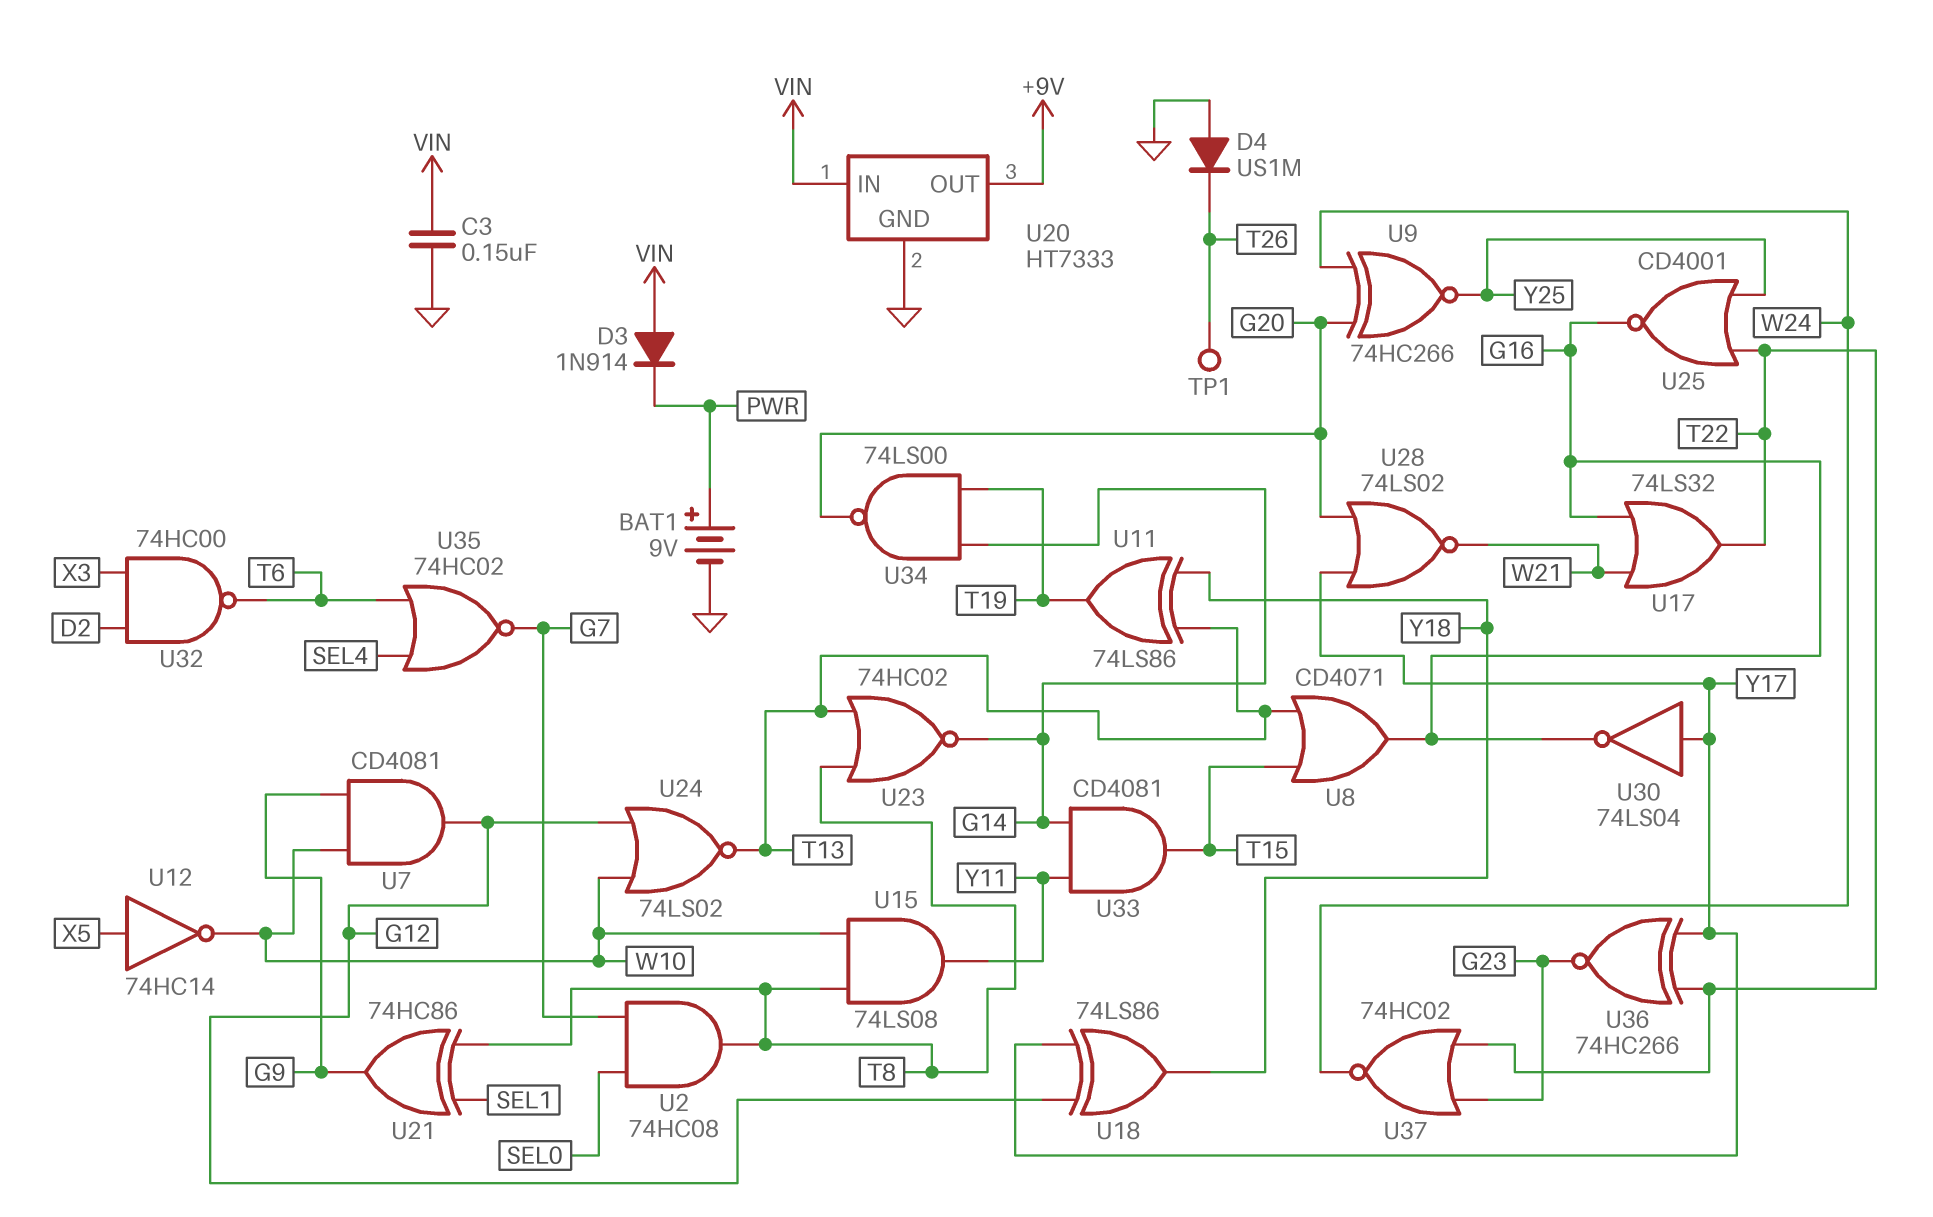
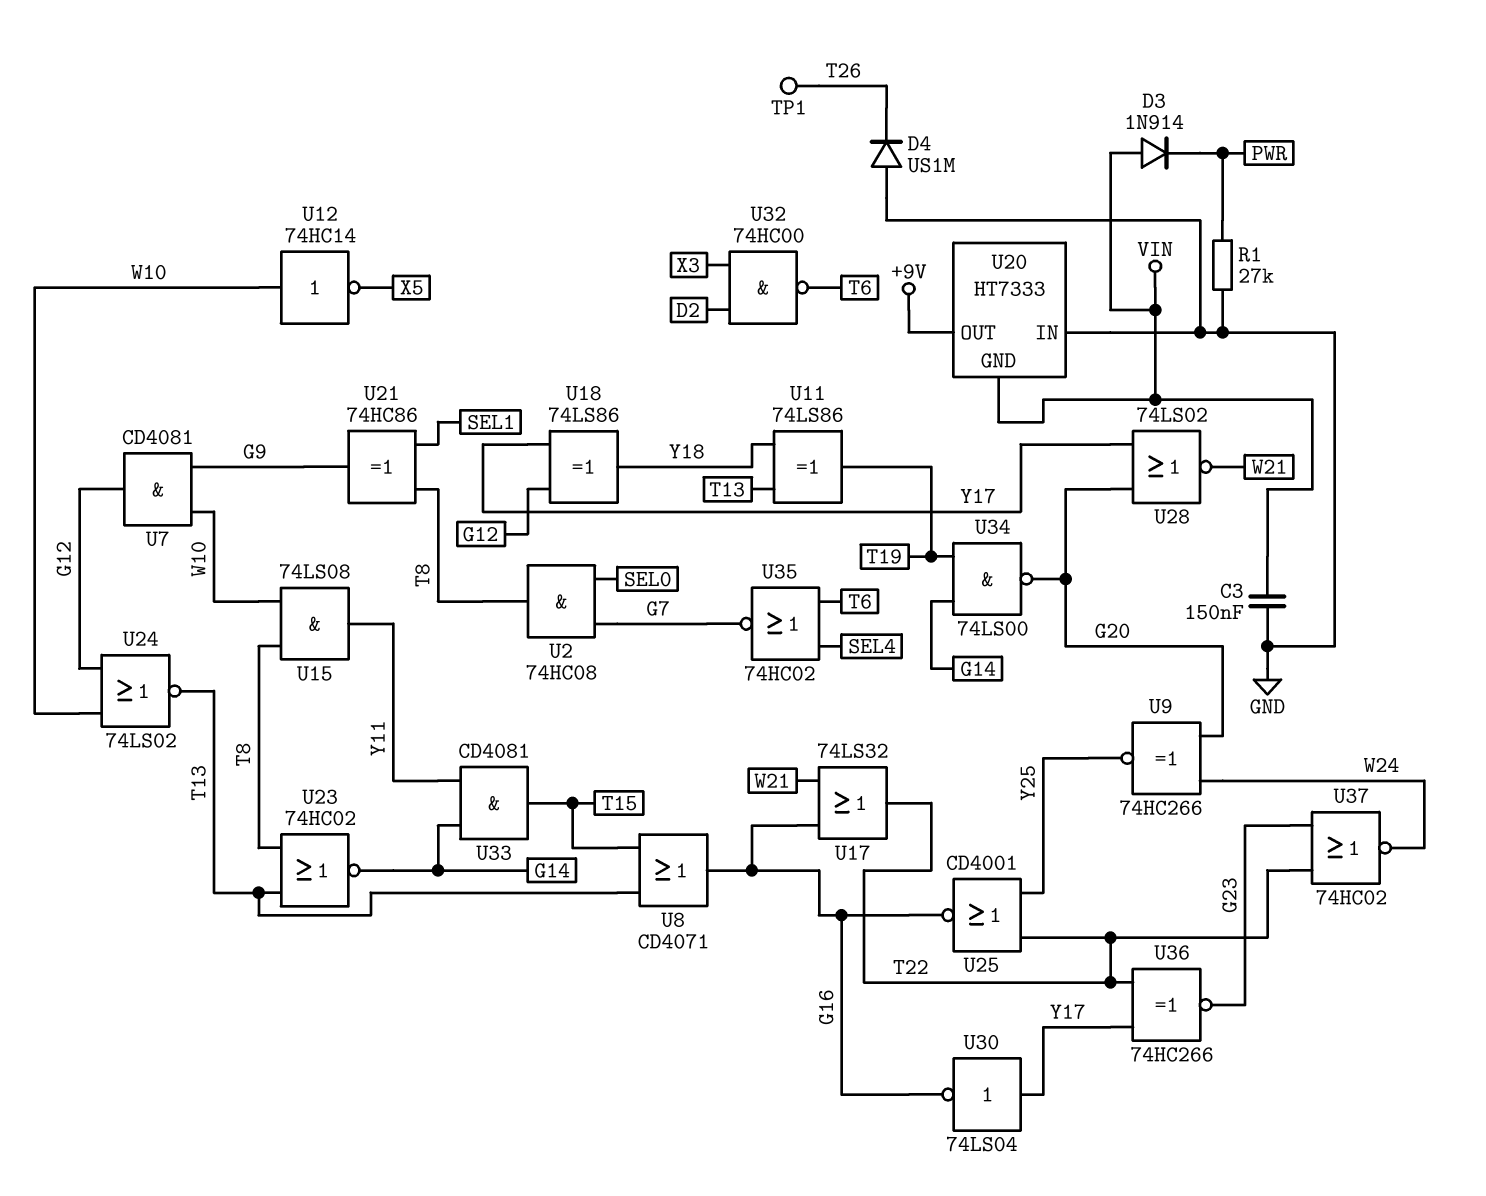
BAT1: 9V (plus PWR, minus GND) -> none
R1: none -> 27k (GND, PWR)
U12: NOT 74HC14 (in X5, out W10) -> NOT 74HC14 (in W10, out X5)
U20 pin GND: GND -> VIN
U20 pin IN: VIN -> GND

